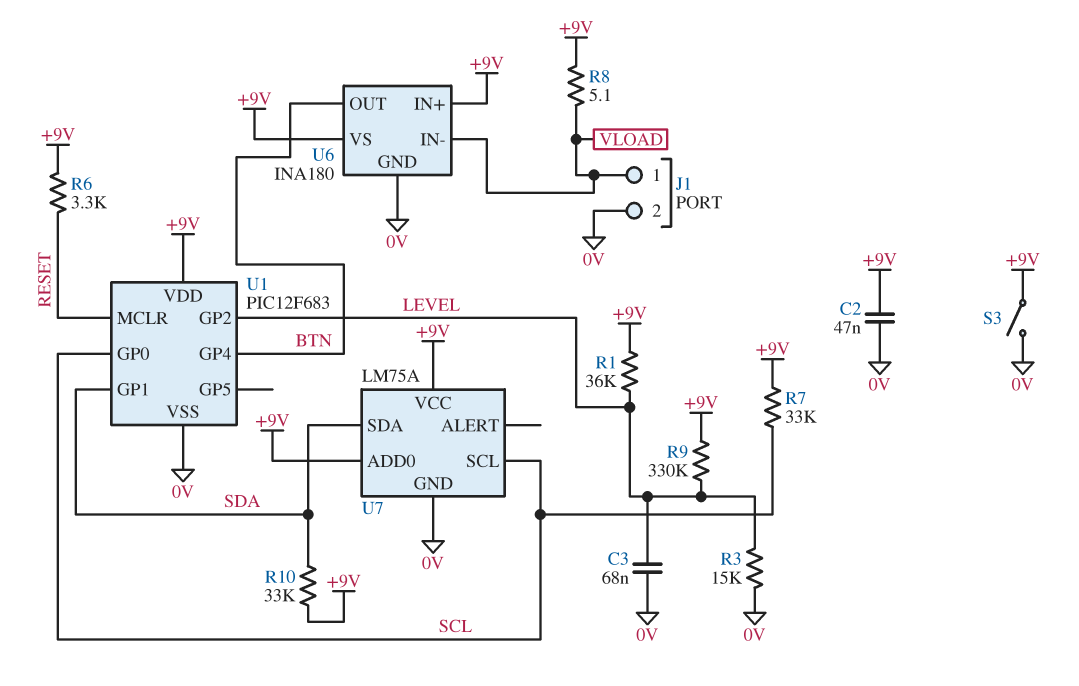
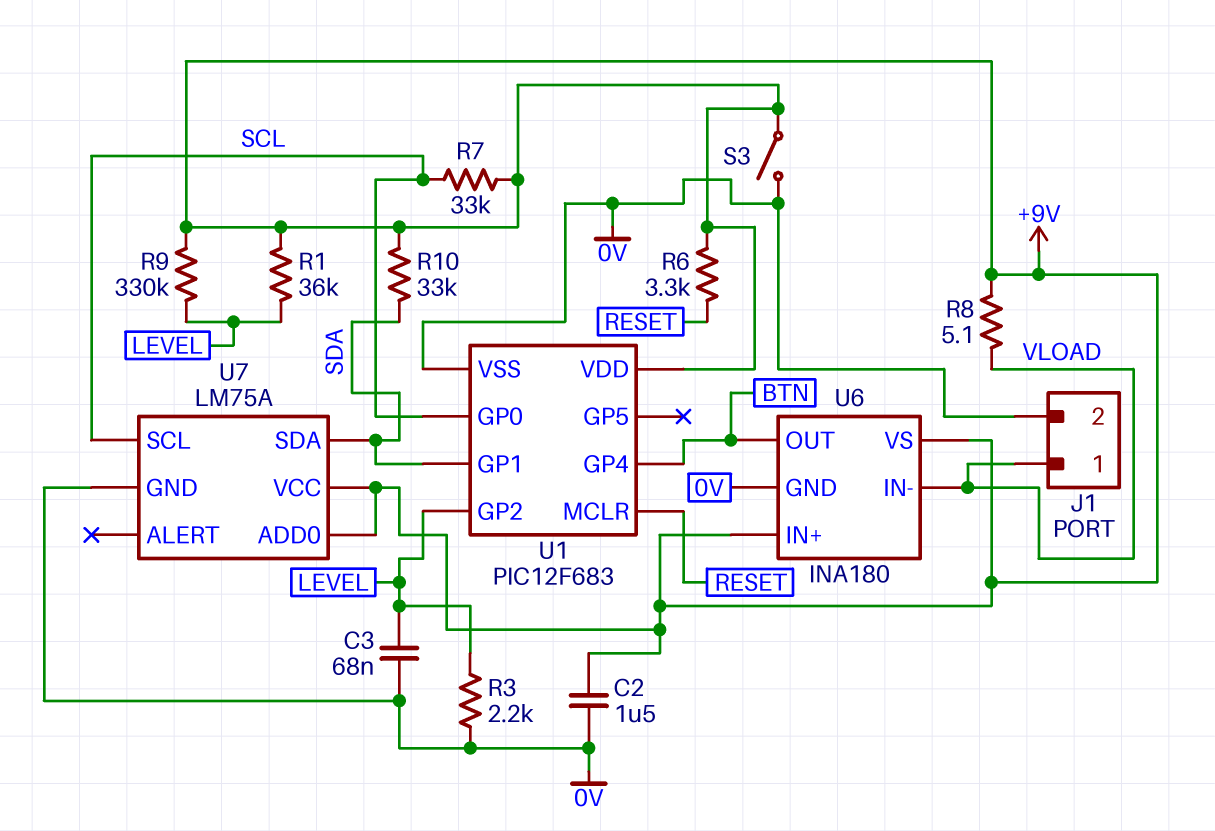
C2: 47nF (+9V, 0V) -> 1.5uF (+9V, 0V)
R3: 15k (0V, LEVEL) -> 2.2k (0V, LEVEL)

